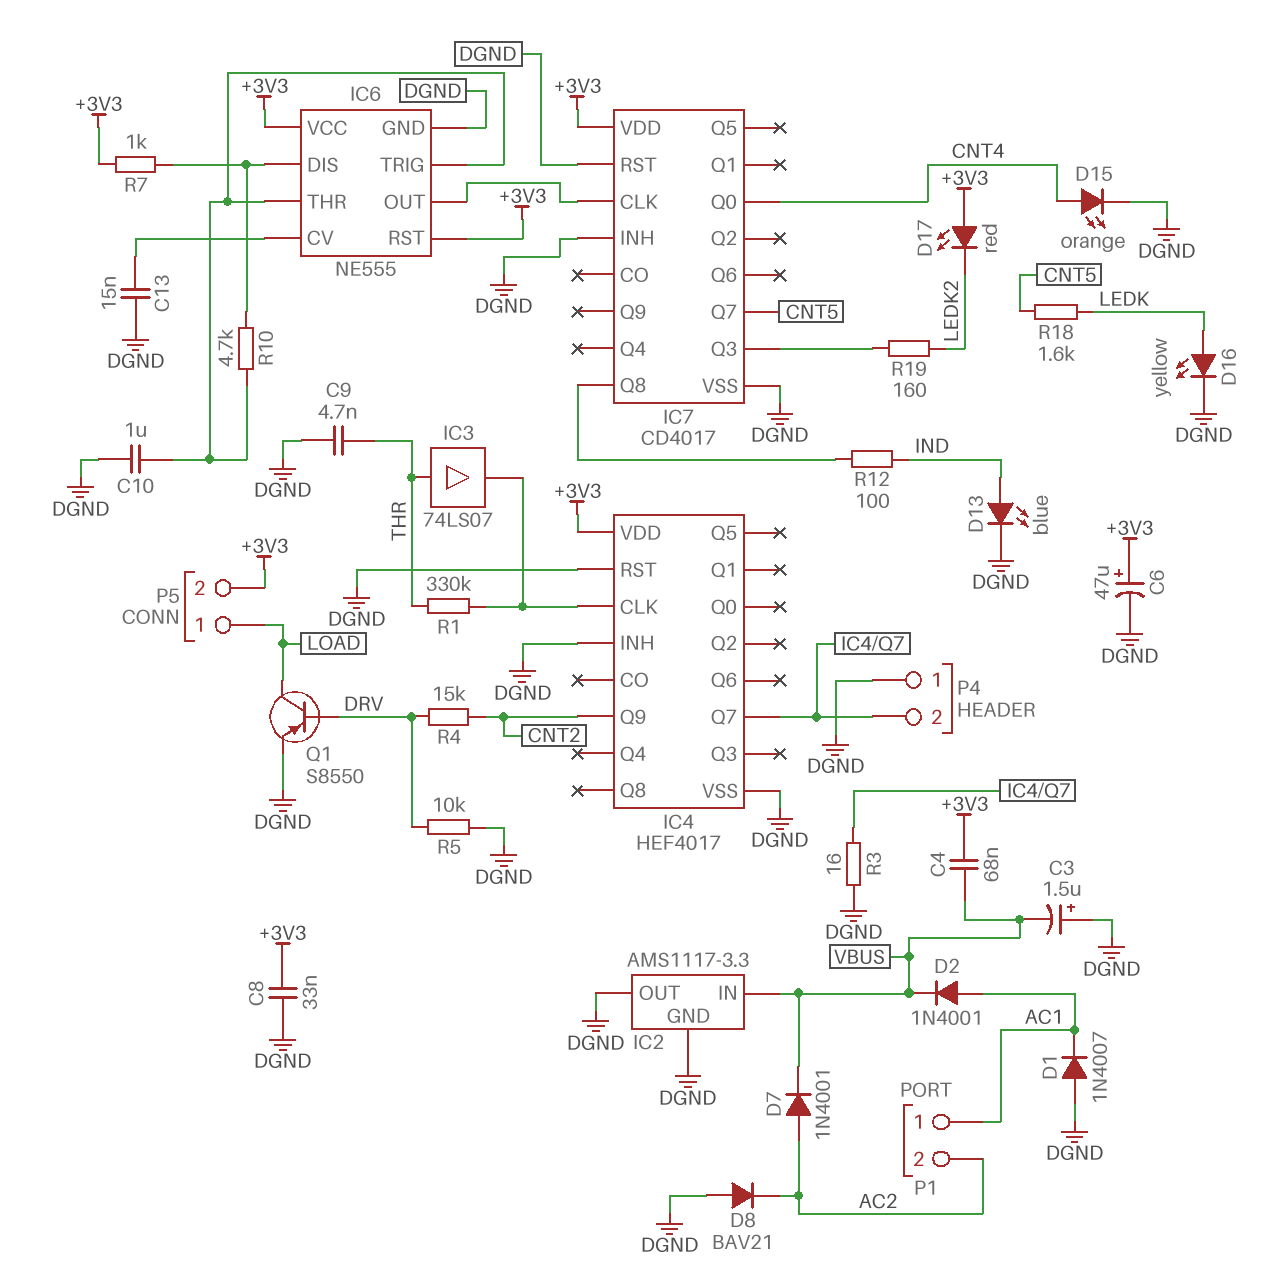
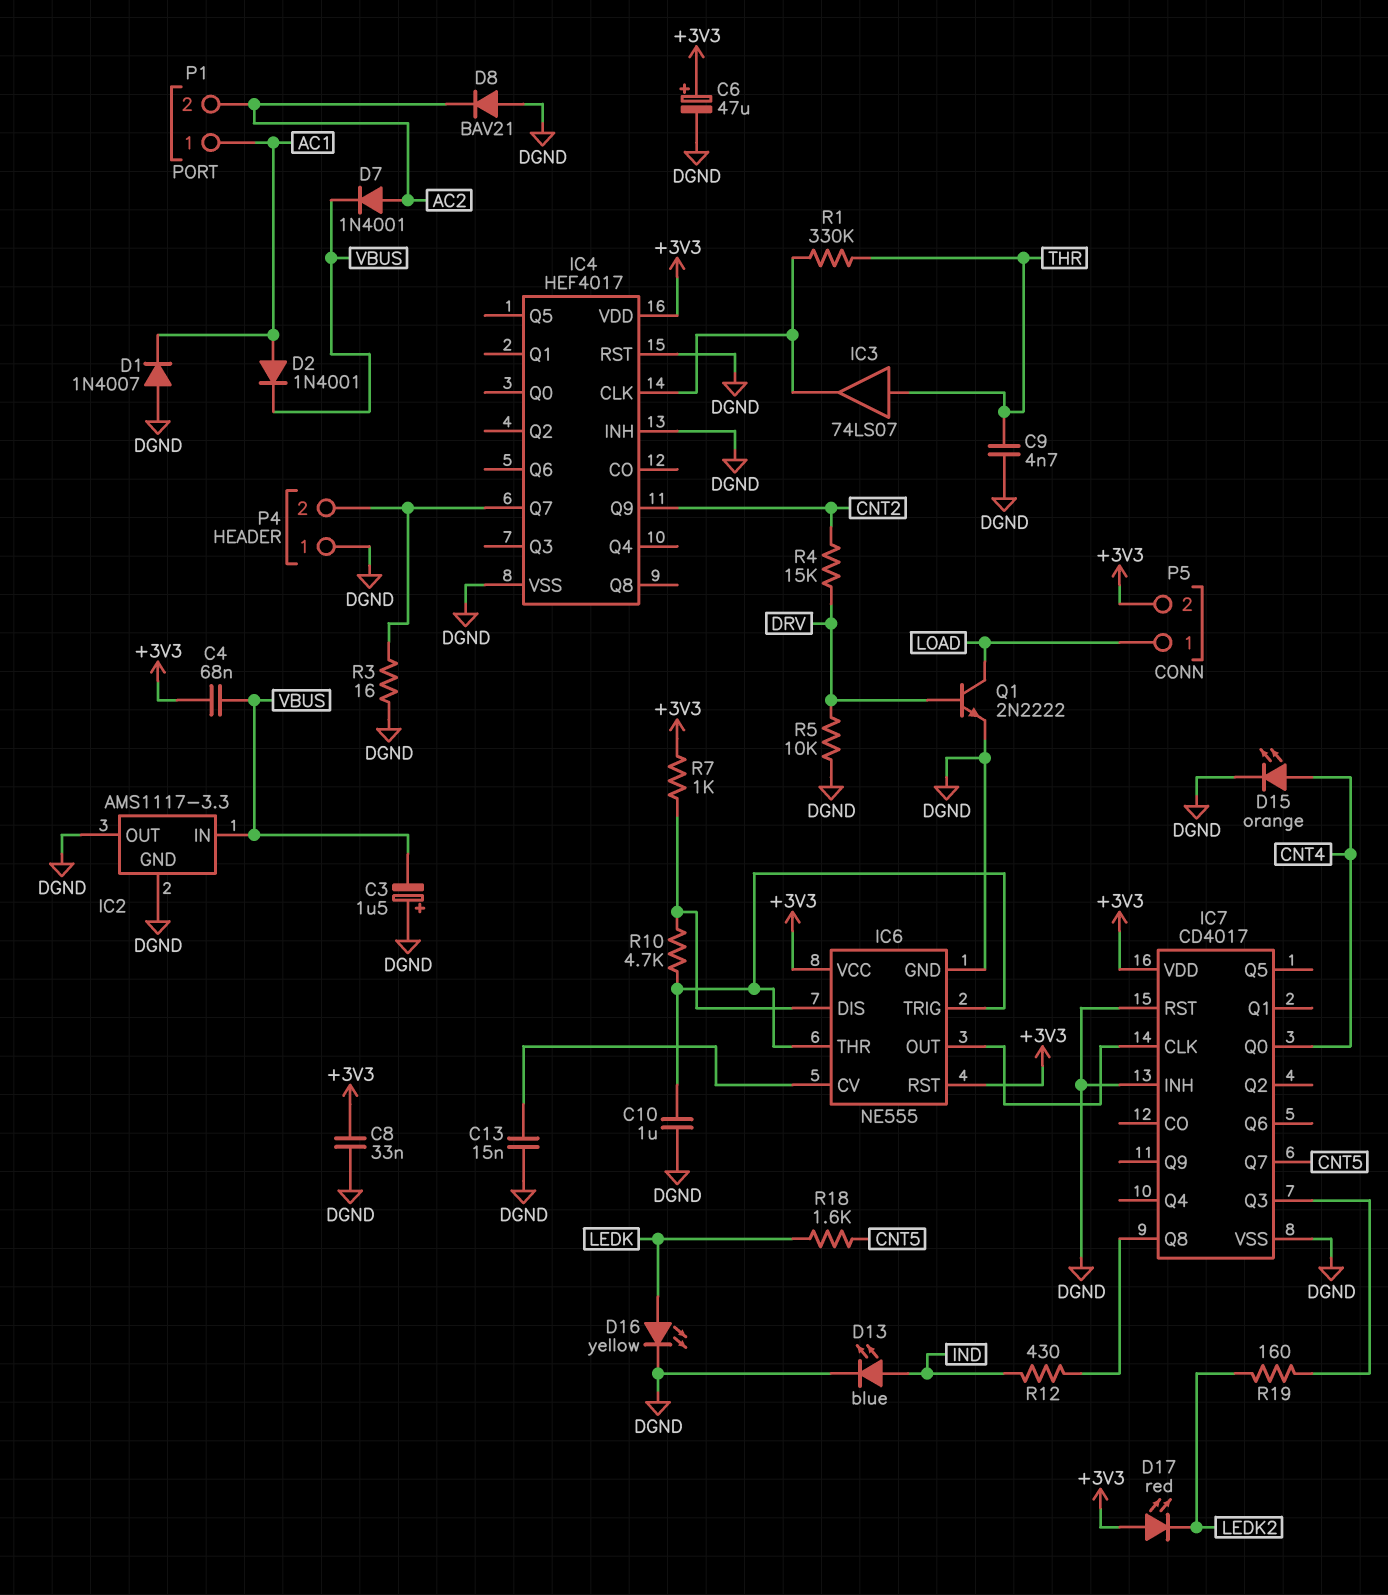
Q1: PNP S8550 (B DRV, C LOAD, E DGND) -> NPN 2N2222 (B DRV, C LOAD, E DGND)
R12: 100 (IC7/Q8, IND) -> 430 (IC7/Q8, IND)

